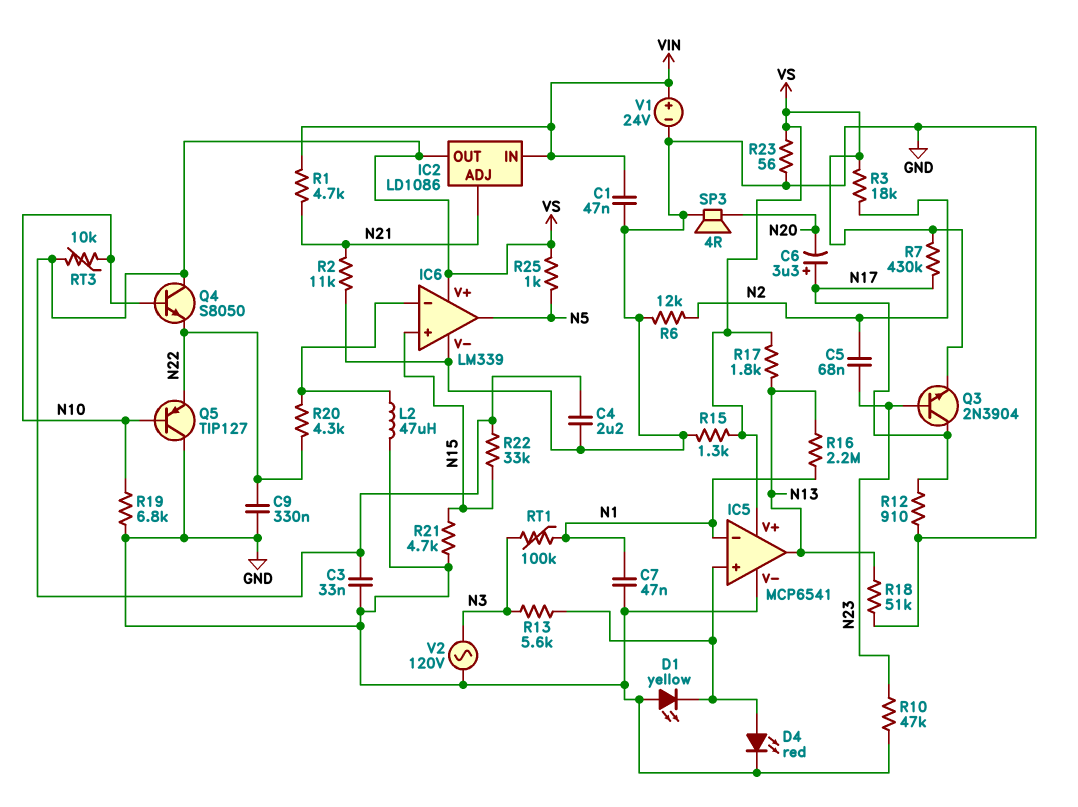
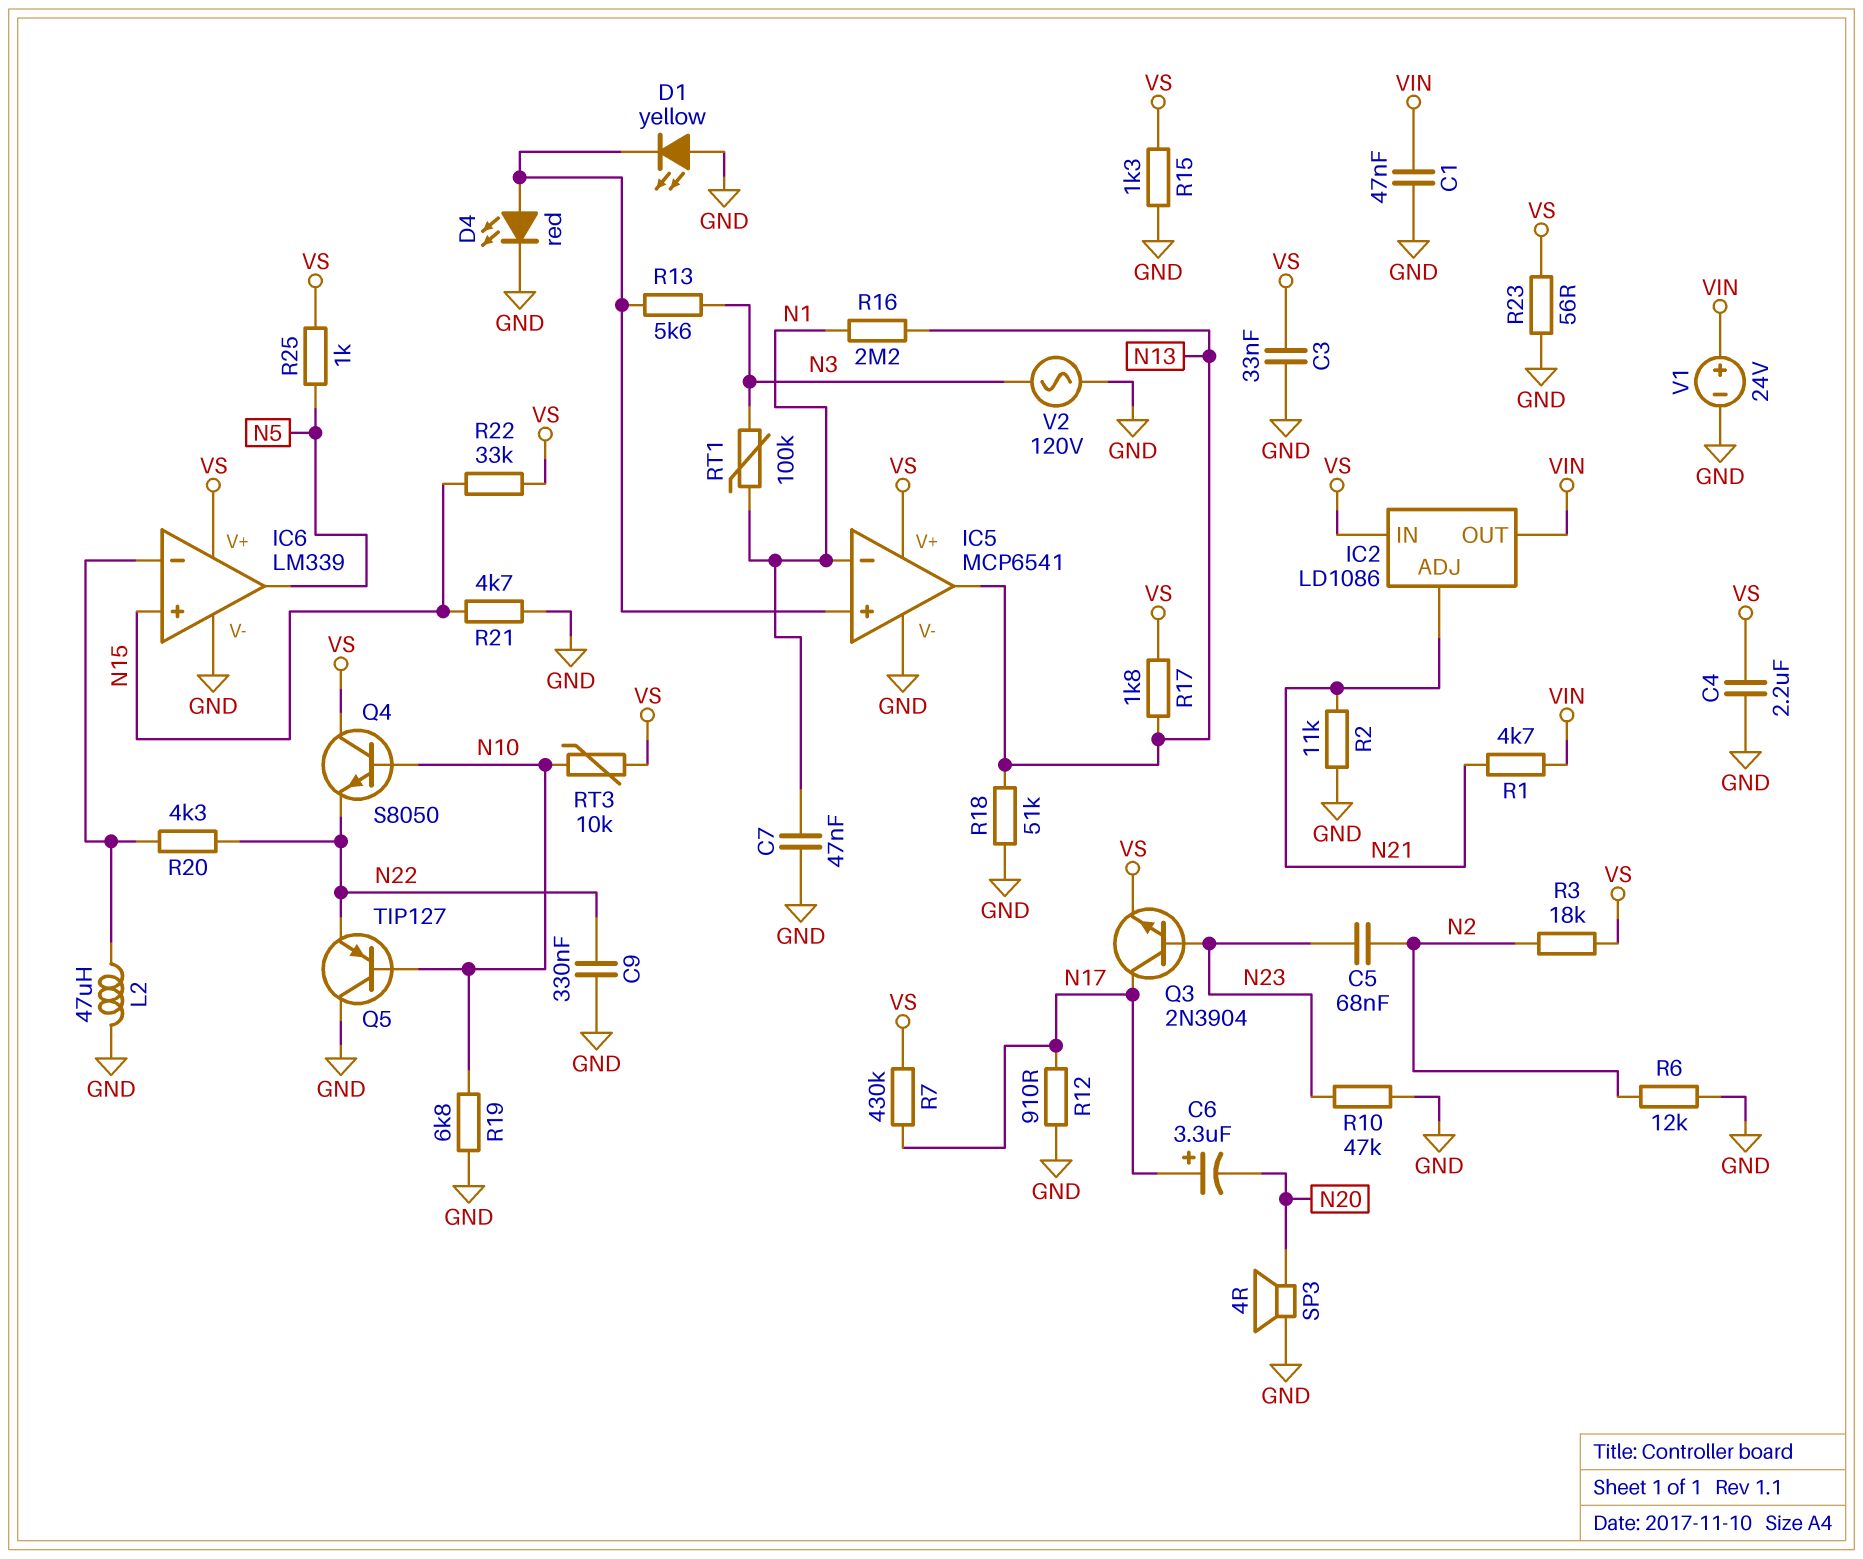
IC2 pin IN: VIN -> VS
IC2 pin OUT: VS -> VIN

